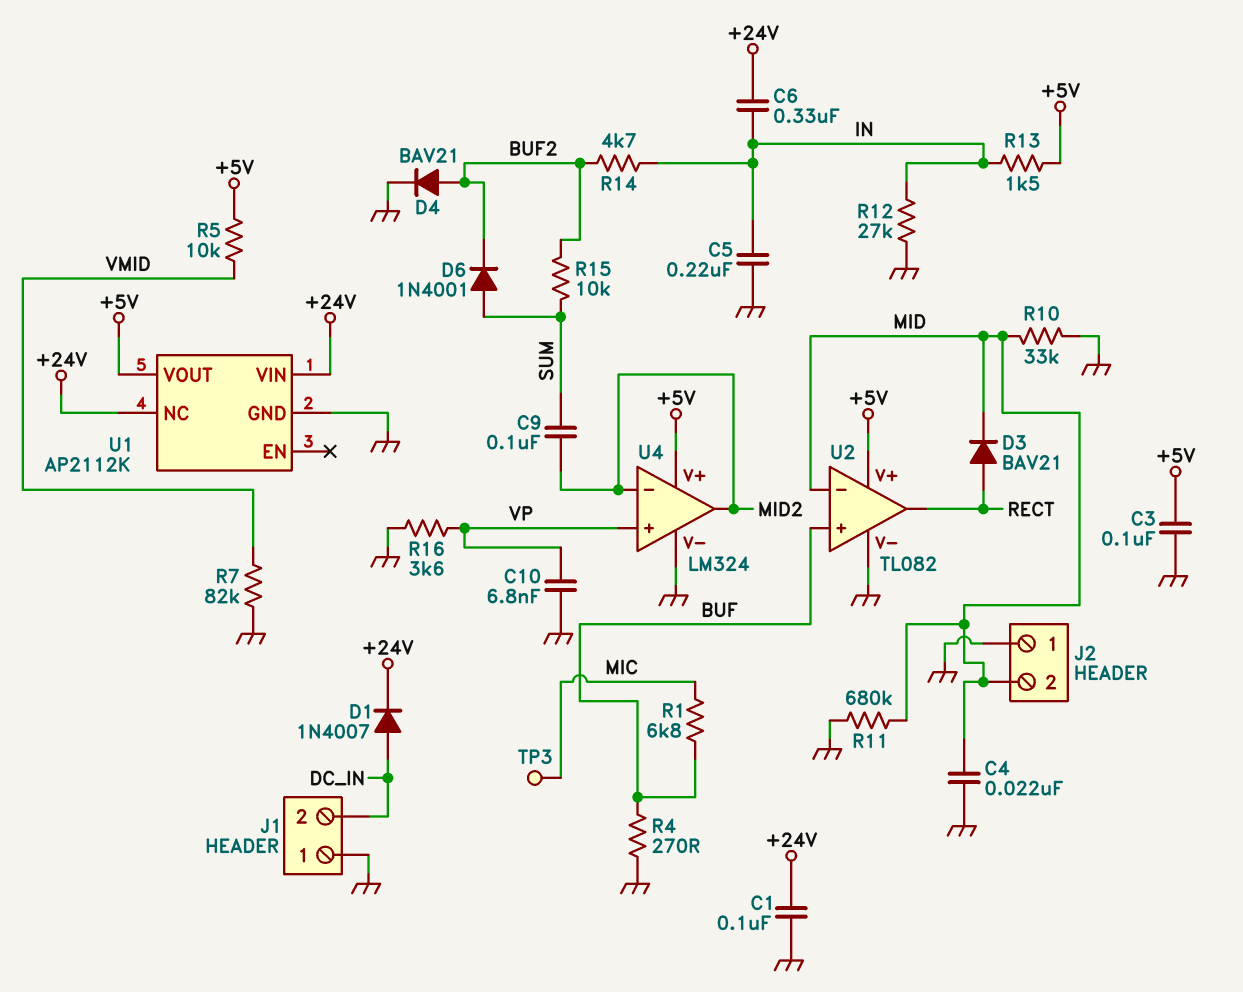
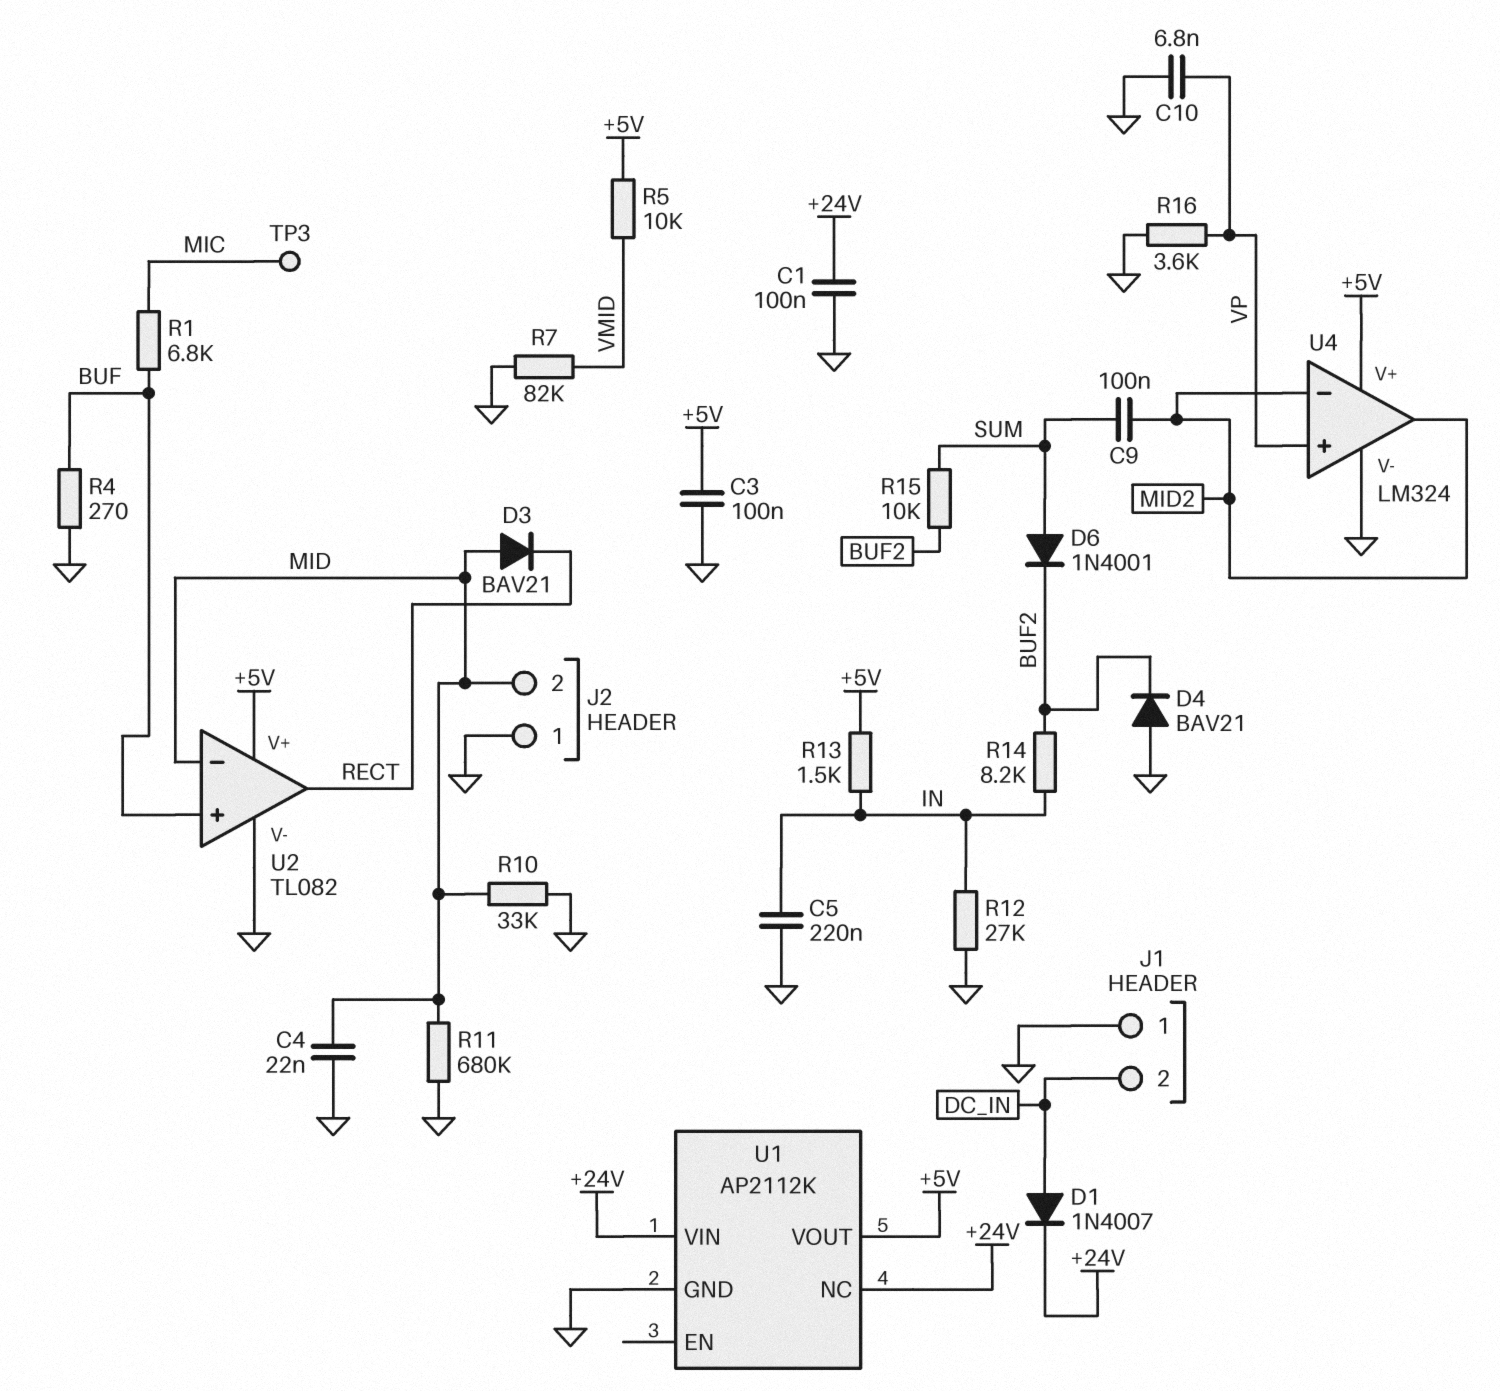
C6: 330nF (+24V, IN) -> none
D3: diode BAV21 (A RECT, K MID) -> diode BAV21 (A MID, K RECT)
D4: diode BAV21 (A BUF2, K GND) -> diode BAV21 (A GND, K BUF2)
R14: 4.7k (BUF2, IN) -> 8.2k (BUF2, IN)

